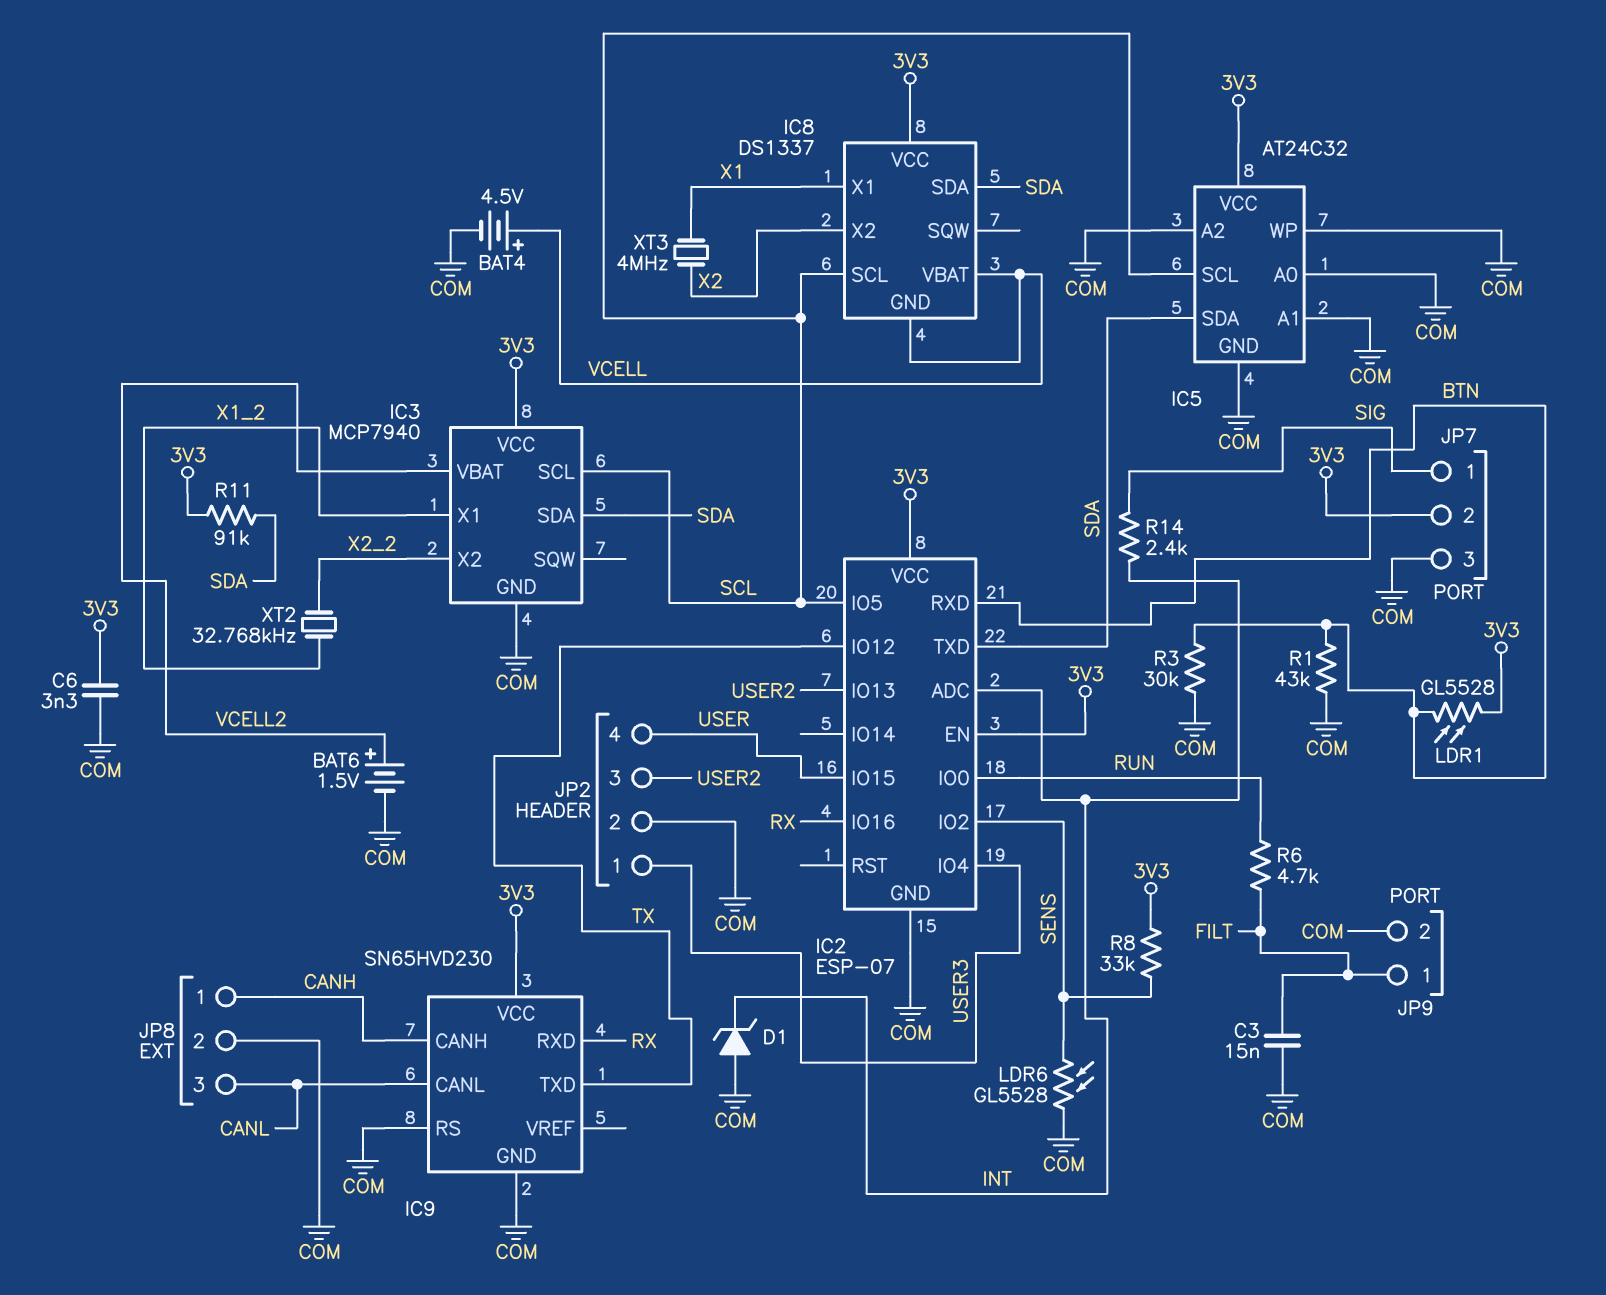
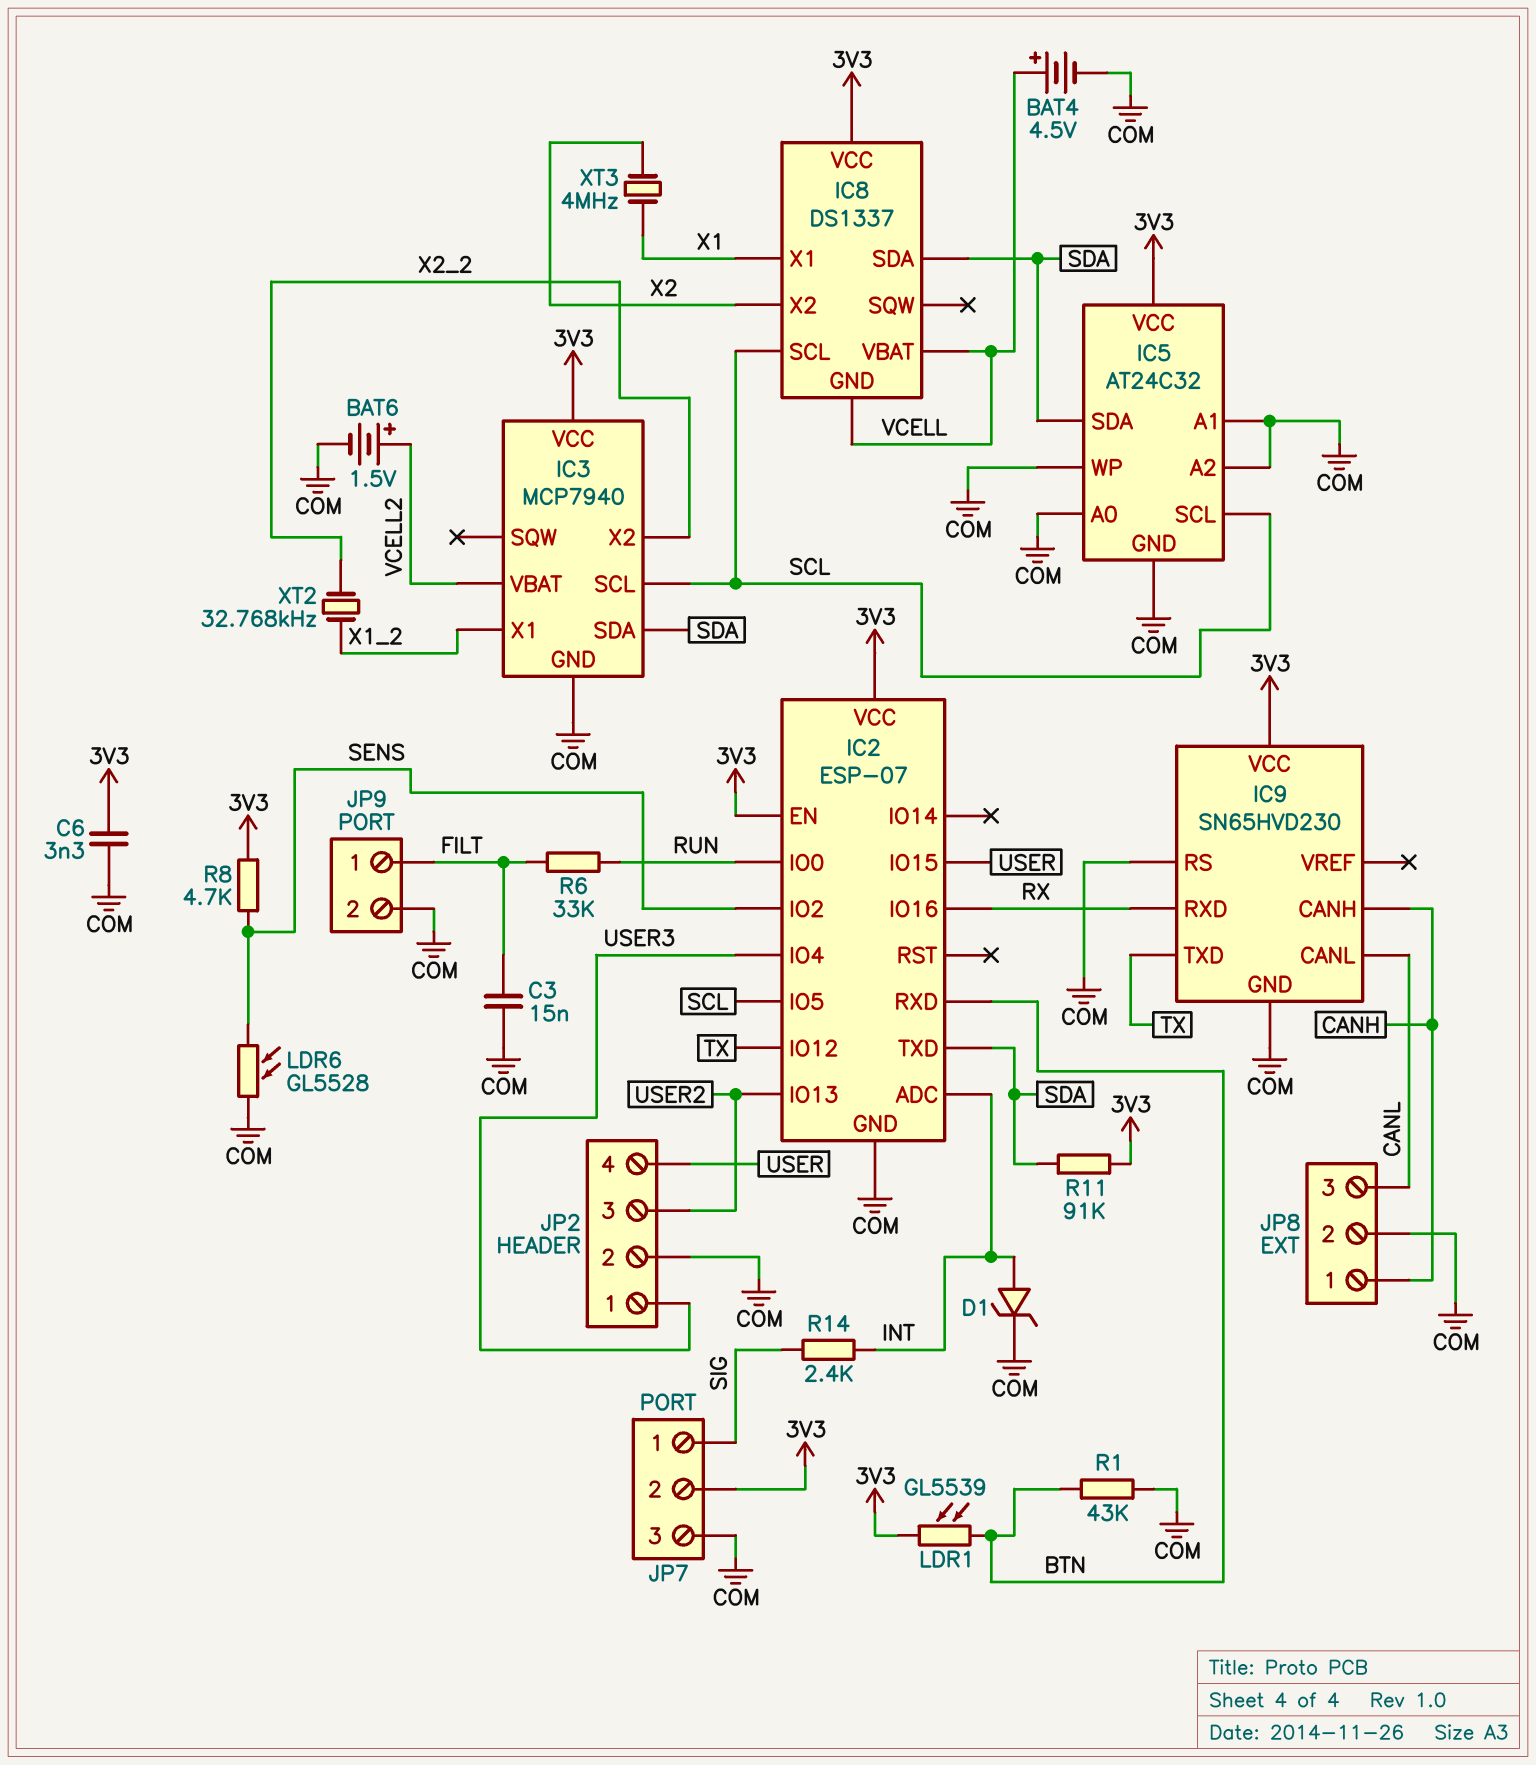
D1: zener (A COM, K INT) -> zener (A INT, K COM)
LDR1: GL5528 (3V3, BTN) -> GL5539 (3V3, BTN)
R3: 30k (BTN, COM) -> none
R6: 4.7k (FILT, RUN) -> 33k (FILT, RUN)
R8: 33k (3V3, SENS) -> 4.7k (3V3, SENS)

